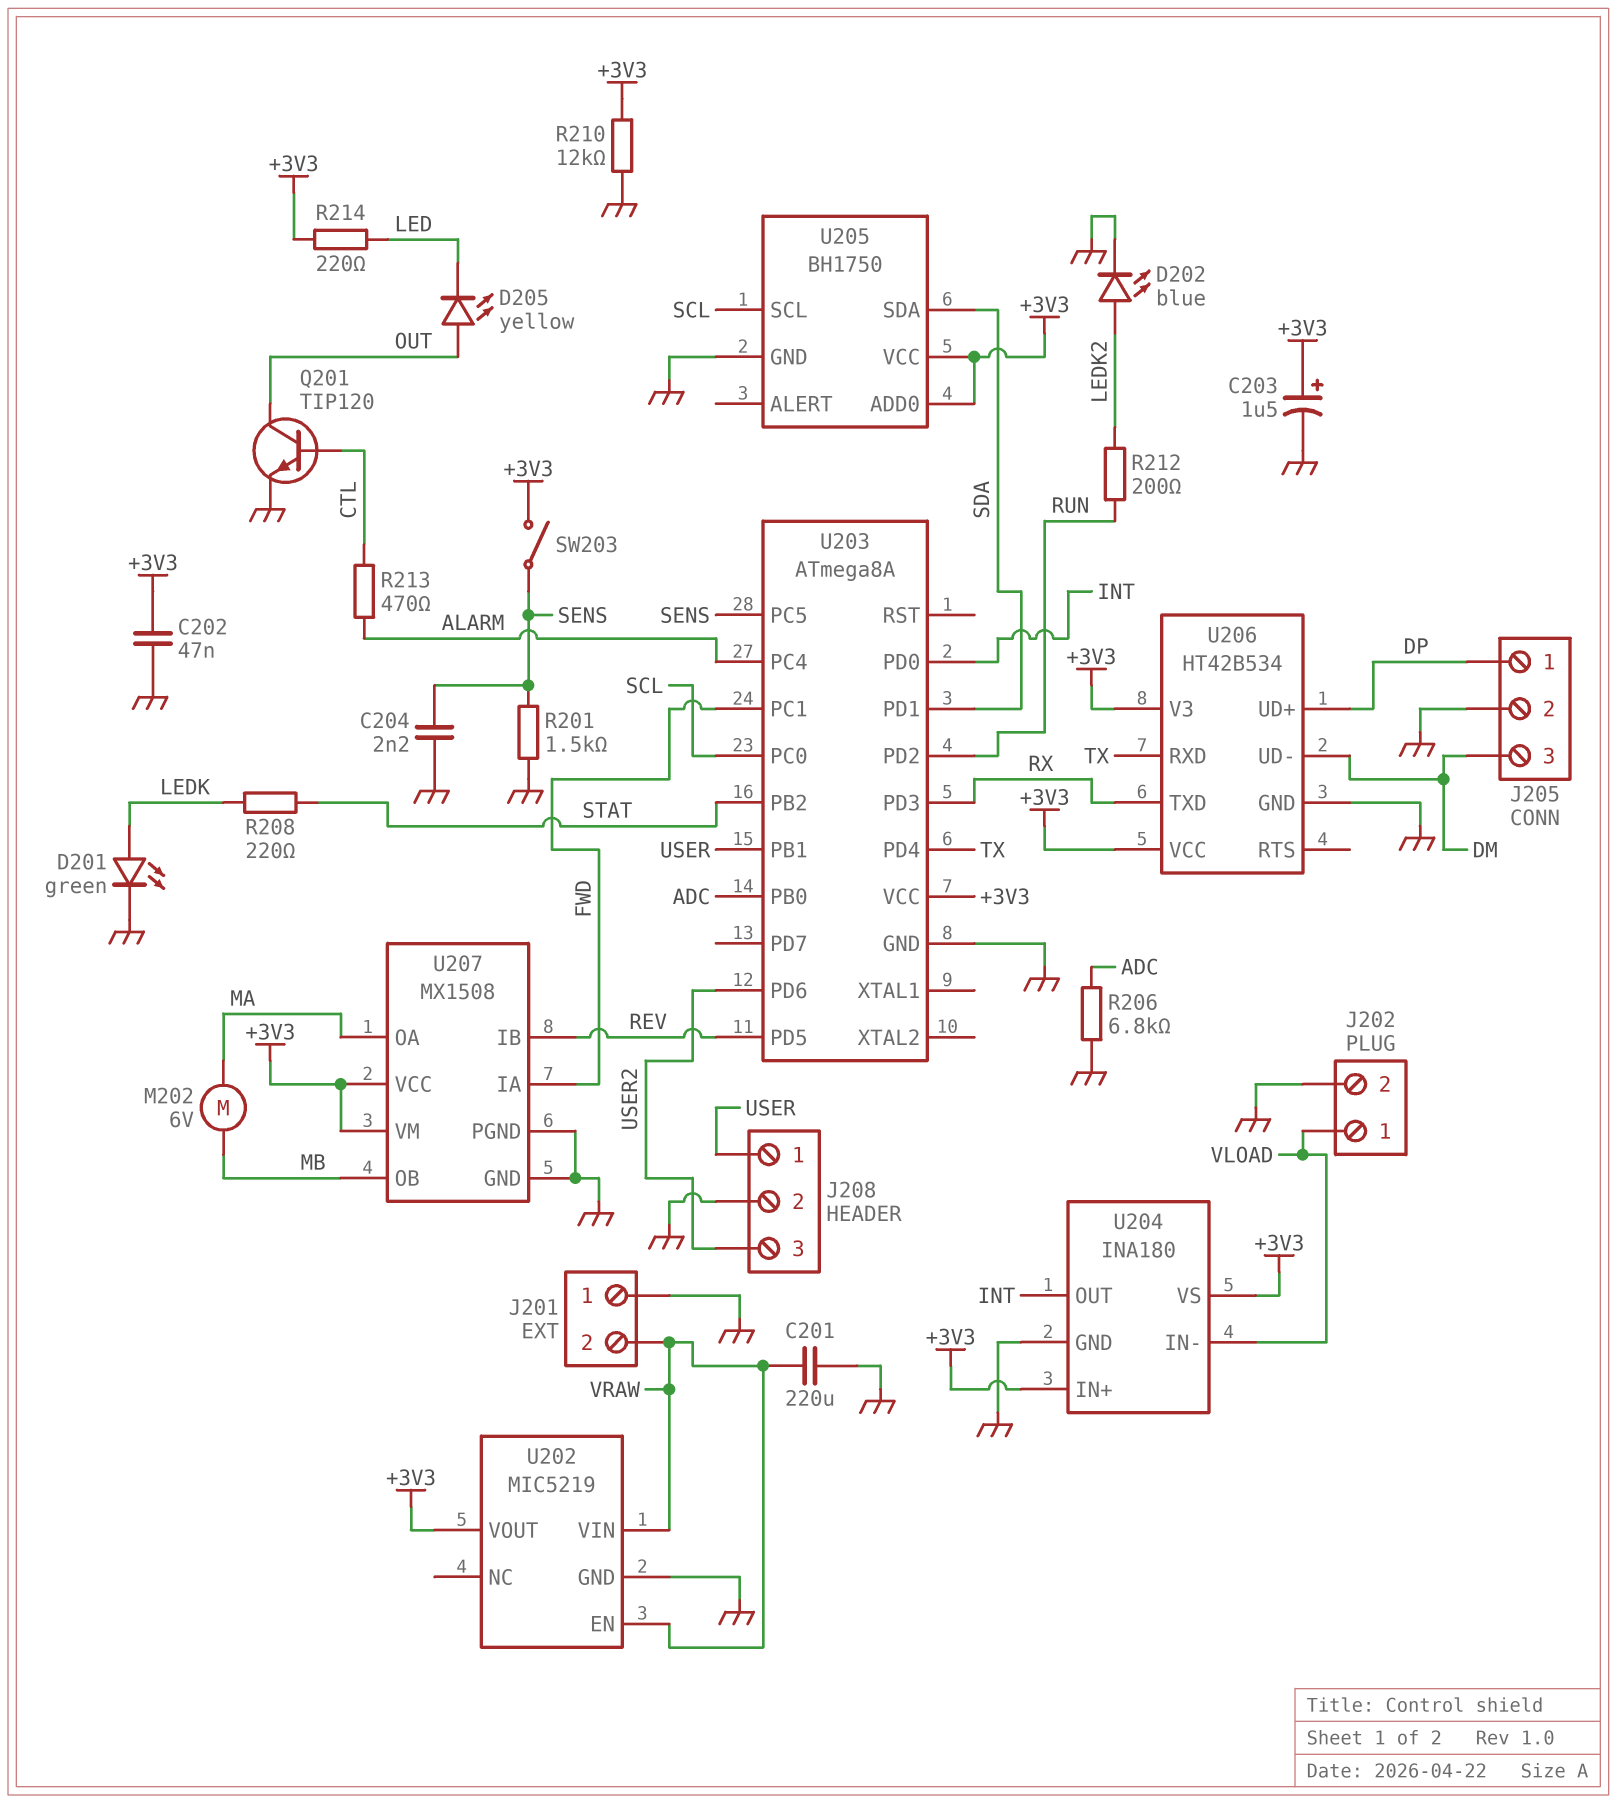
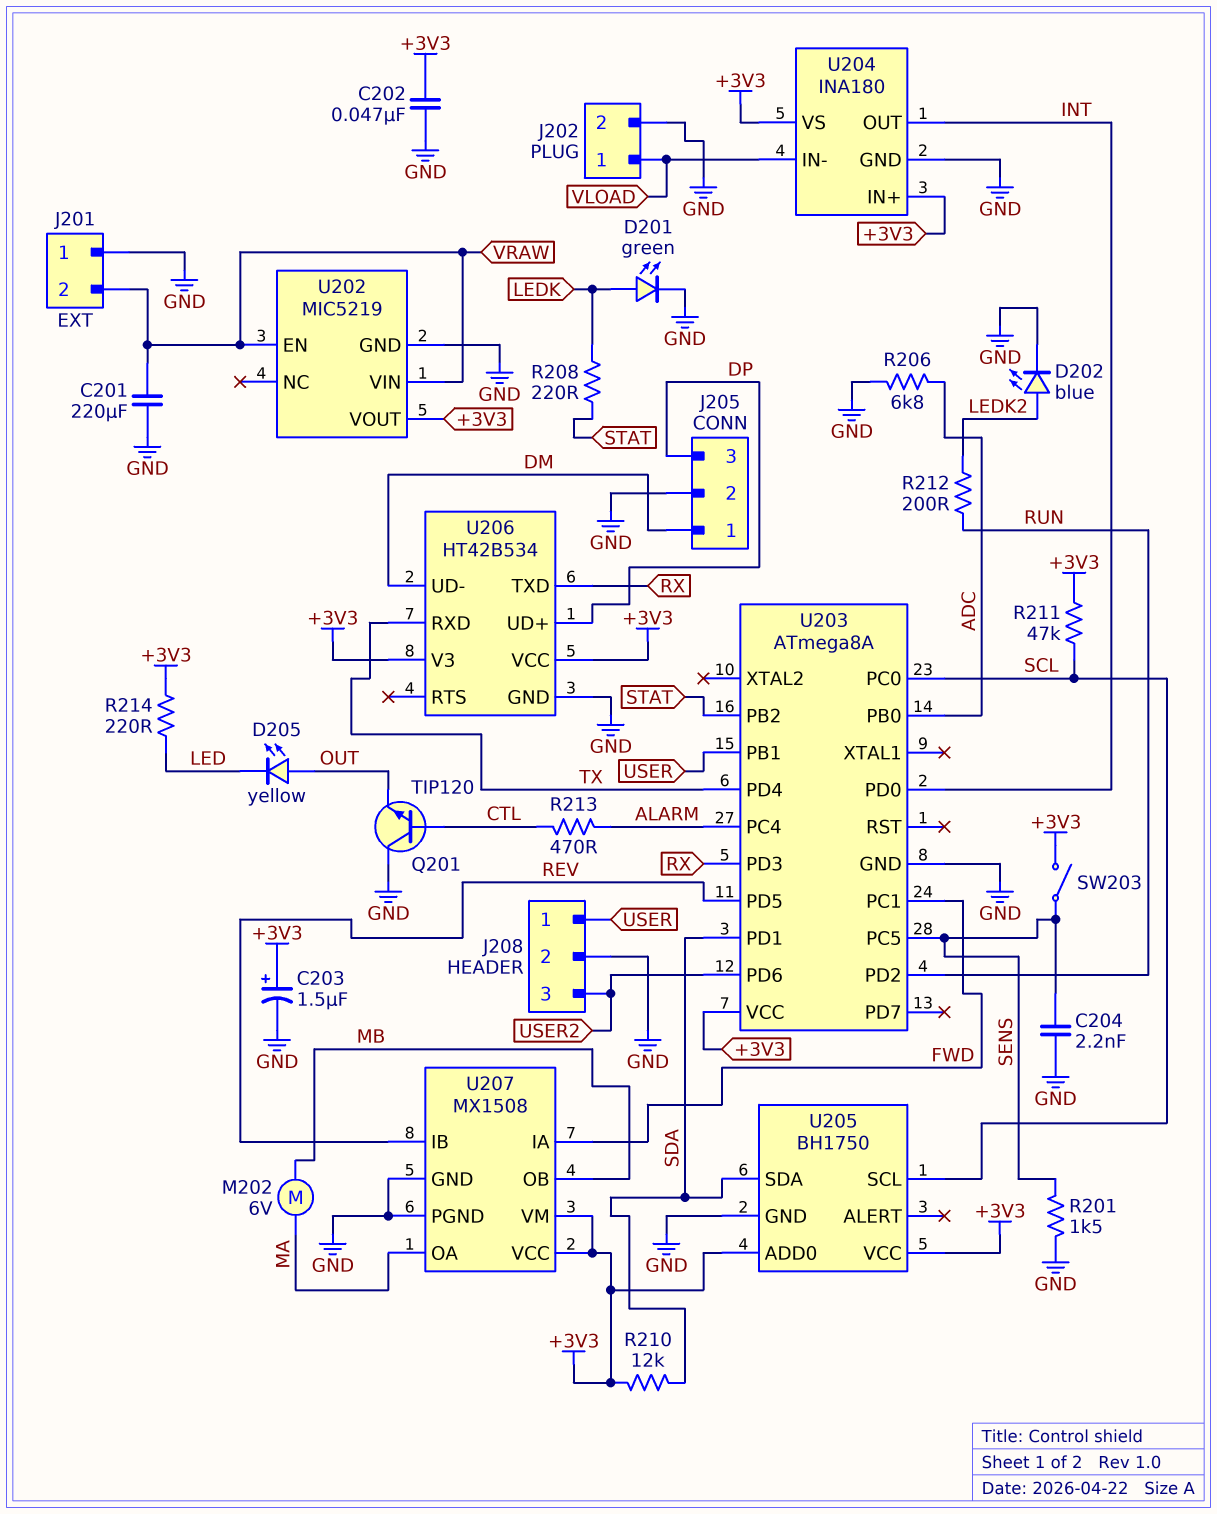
J205 pin 1: DP -> DM
J205 pin 3: DM -> DP
Q201: NPN TIP120 (B CTL, C OUT, E GND) -> NPN TIP120 (B CTL, C GND, E OUT)
R210: 12k (+3V3, GND) -> 12k (+3V3, SDA)
R211: none -> 47k (+3V3, SCL)

